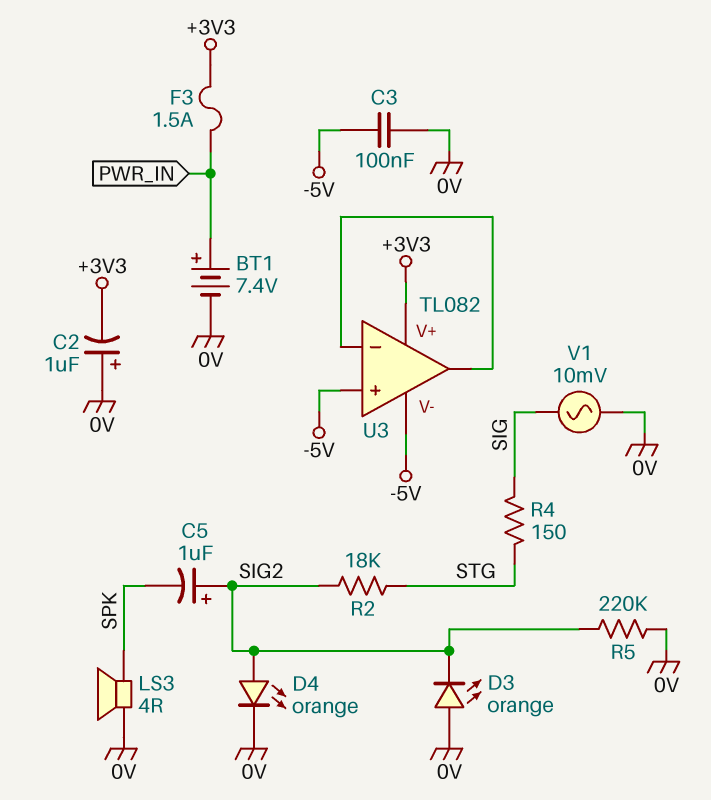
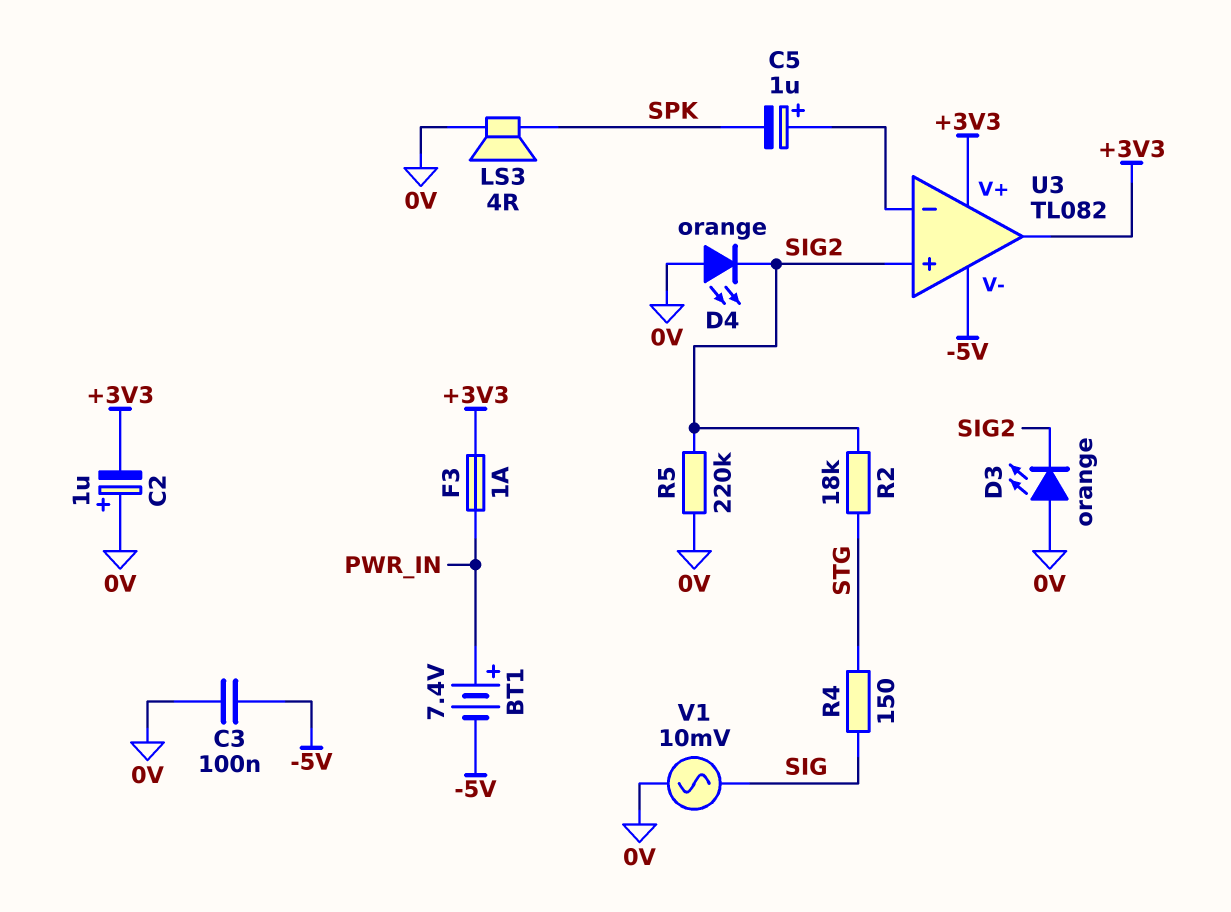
BT1: 7.4V (plus PWR_IN, minus 0V) -> 7.4V (plus PWR_IN, minus -5V)
C5: 1uF (plus SIG2, minus SPK) -> 1uF (plus U3/in-, minus SPK)
D4: LED orange (A SIG2, K 0V) -> LED orange (A 0V, K SIG2)
F3: 1.5A (+3V3, PWR_IN) -> 1A (+3V3, PWR_IN)
U3 pin in+: -5V -> SIG2
U3 pin out: U3/in- -> +3V3

